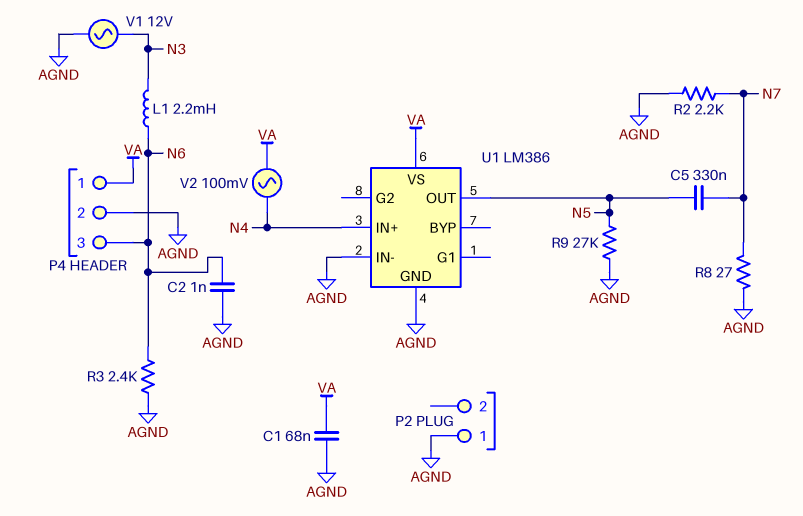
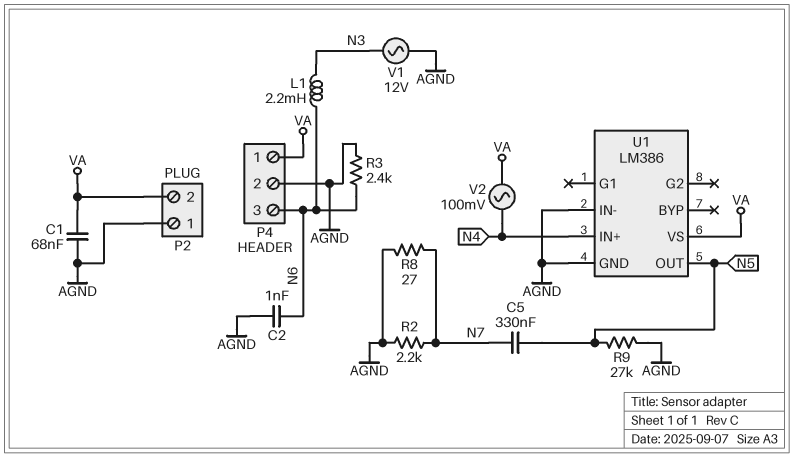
P2 pin 2: none -> VA

